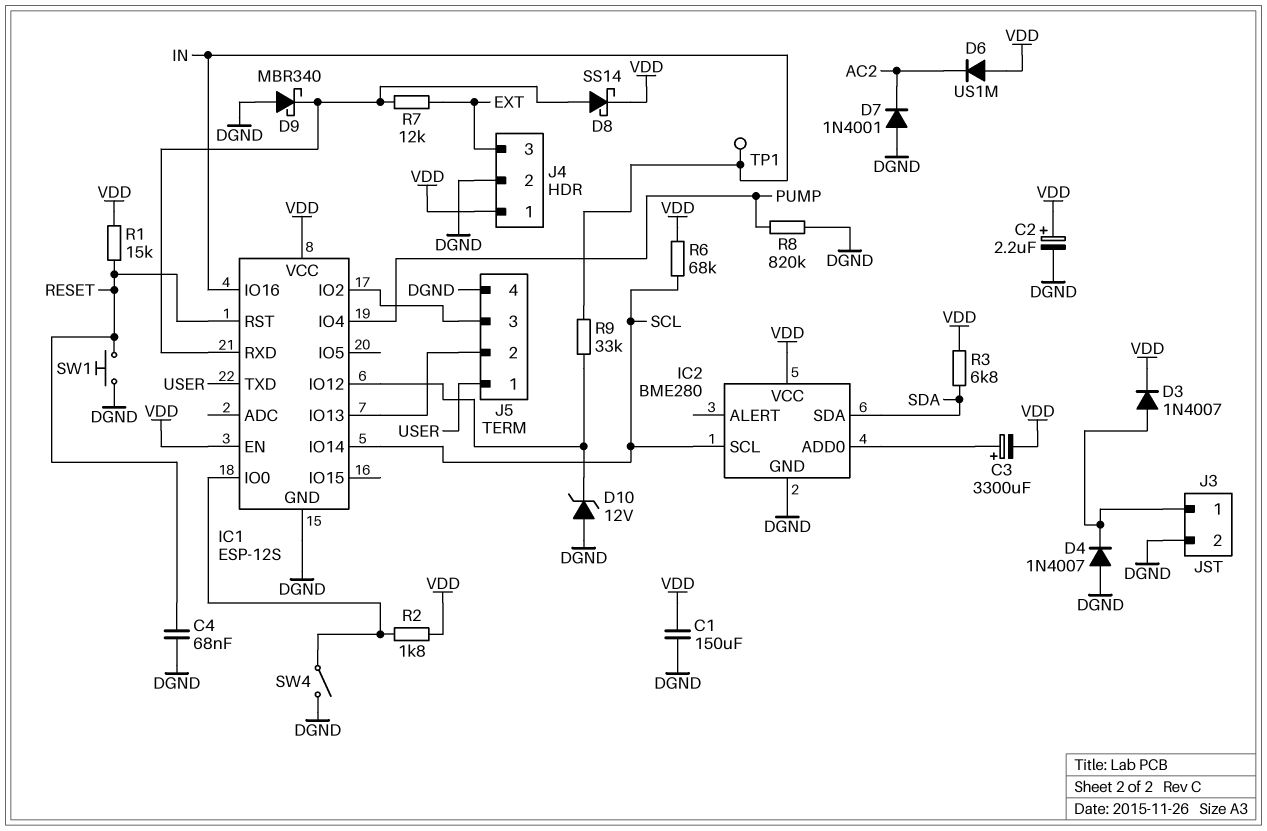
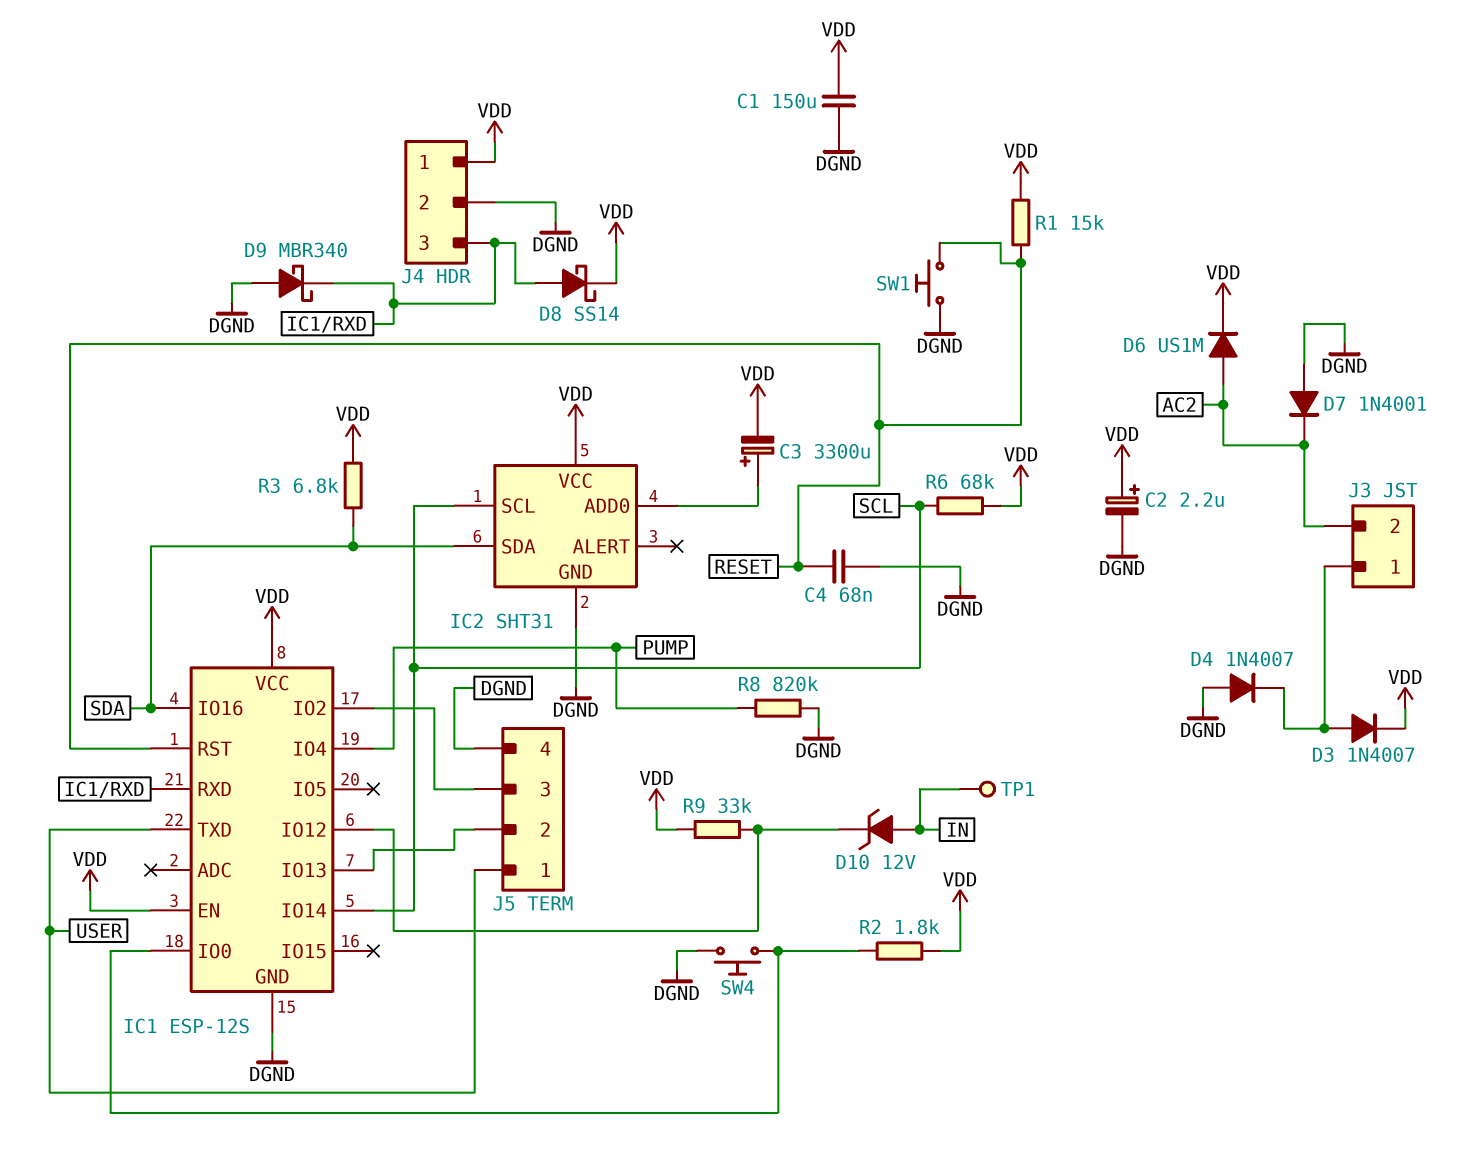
D6: diode US1M (A VDD, K AC2) -> diode US1M (A AC2, K VDD)
D10: zener 12V (A DGND, K IC1/IO12) -> zener 12V (A IN, K IC1/IO12)
IC1 pin IO16: IN -> SDA
IC2: BME280 -> SHT31
J3 pin 2: DGND -> AC2
J4 pin 3: EXT -> IC1/RXD
R7: 12k (EXT, IC1/RXD) -> none
R9: 33k (IC1/IO12, IN) -> 33k (IC1/IO12, VDD)
SW4: switch (DGND, IC1/IO0) -> button (DGND, IC1/IO0)

